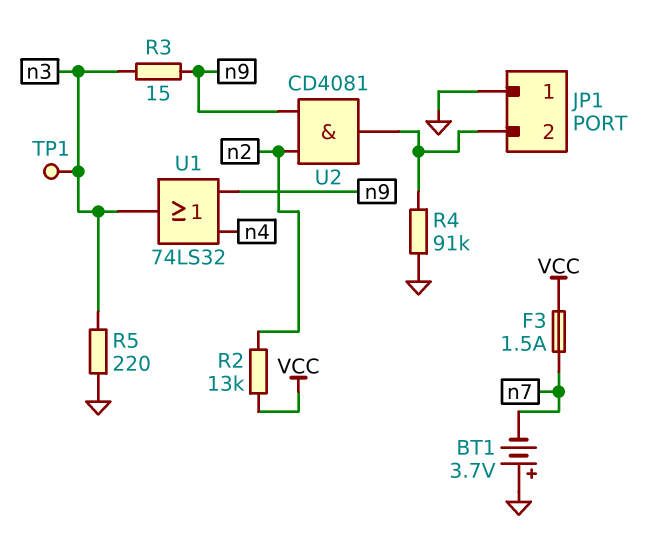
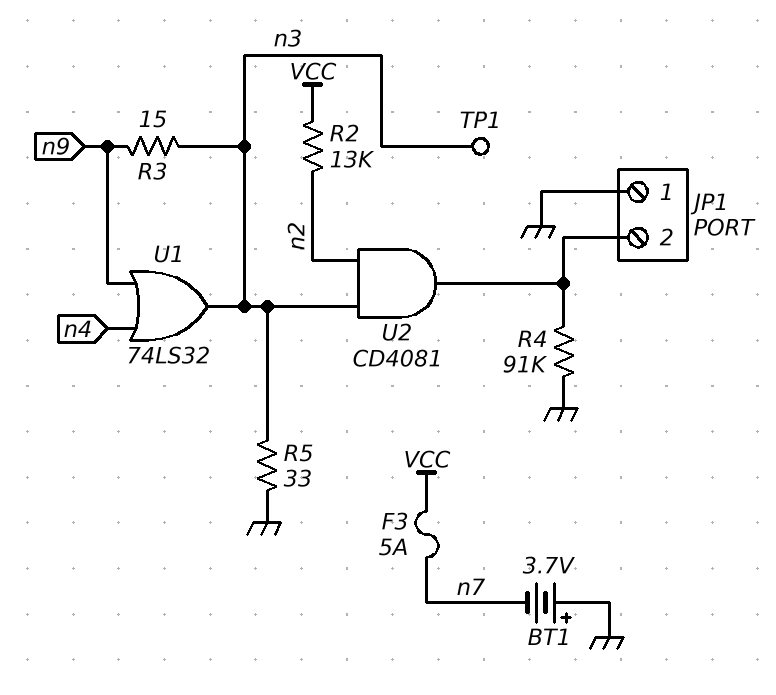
F3: 1.5A (VCC, n7) -> 5A (VCC, n7)
R5: 220 (GND, n3) -> 33 (GND, n3)
U2: AND CD4081 (in n2, in n9, out JP1/2) -> AND CD4081 (in n2, in n3, out JP1/2)

